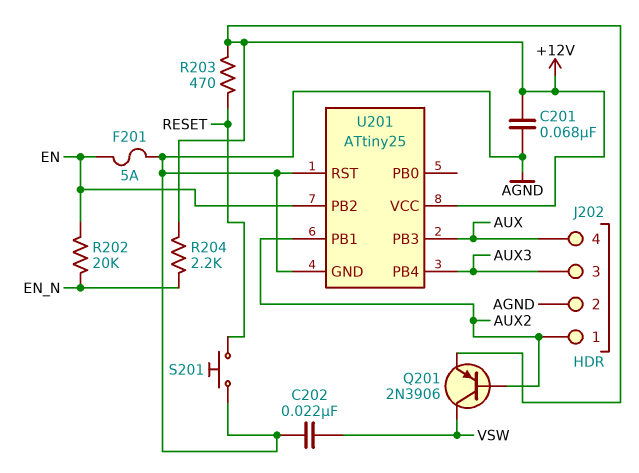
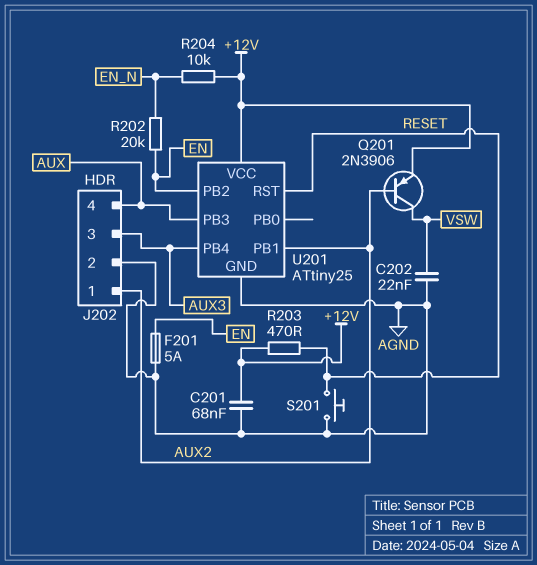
R204: 2.2k (+12V, EN_N) -> 10k (+12V, EN_N)
U201 pin RST: AGND -> RESET

